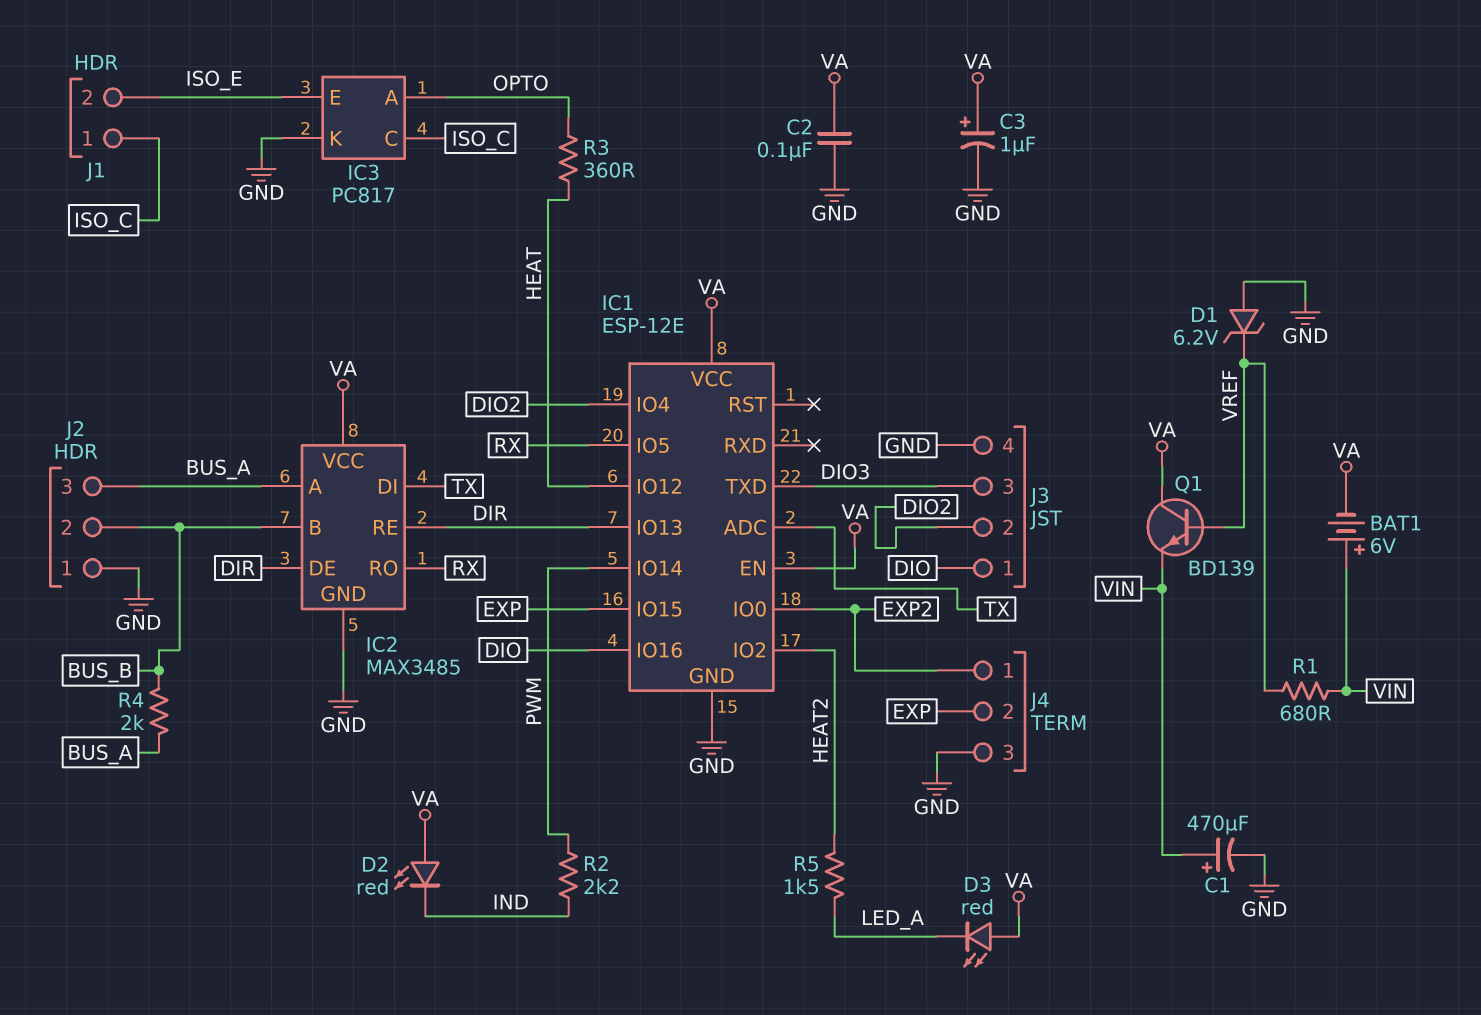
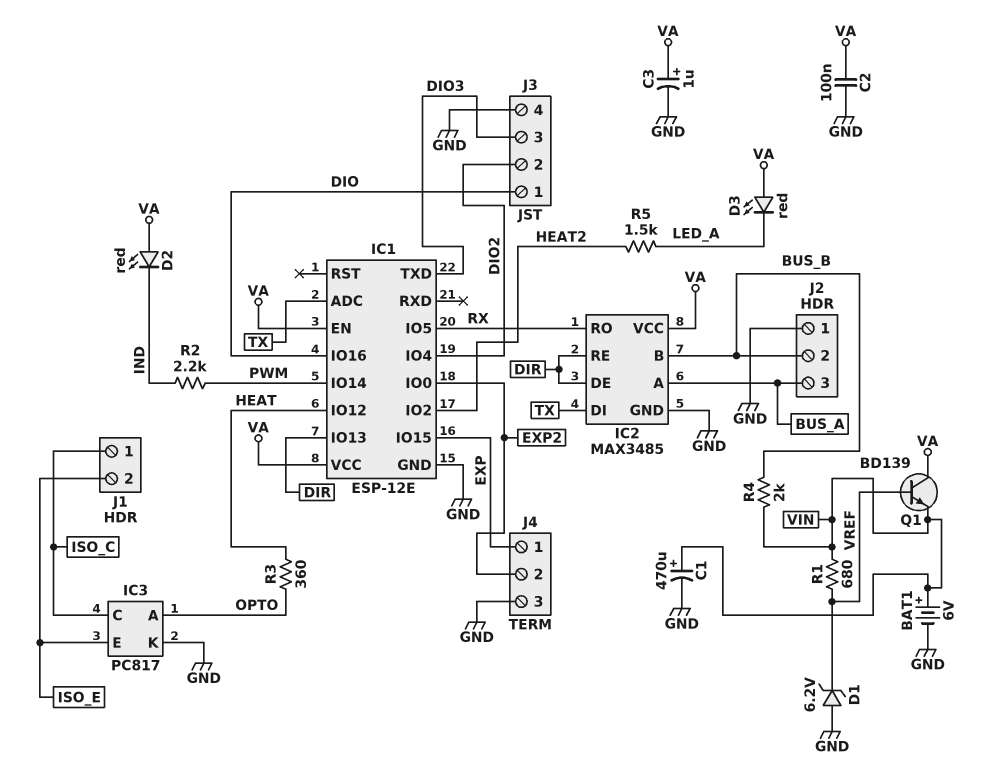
BAT1: 6V (plus VIN, minus VA) -> 6V (plus VIN, minus GND)
J4 pin 1: EXP2 -> EXP
J4 pin 2: EXP -> EXP2
R4: 2k (BUS_A, BUS_B) -> 2k (BUS_B, VIN)

